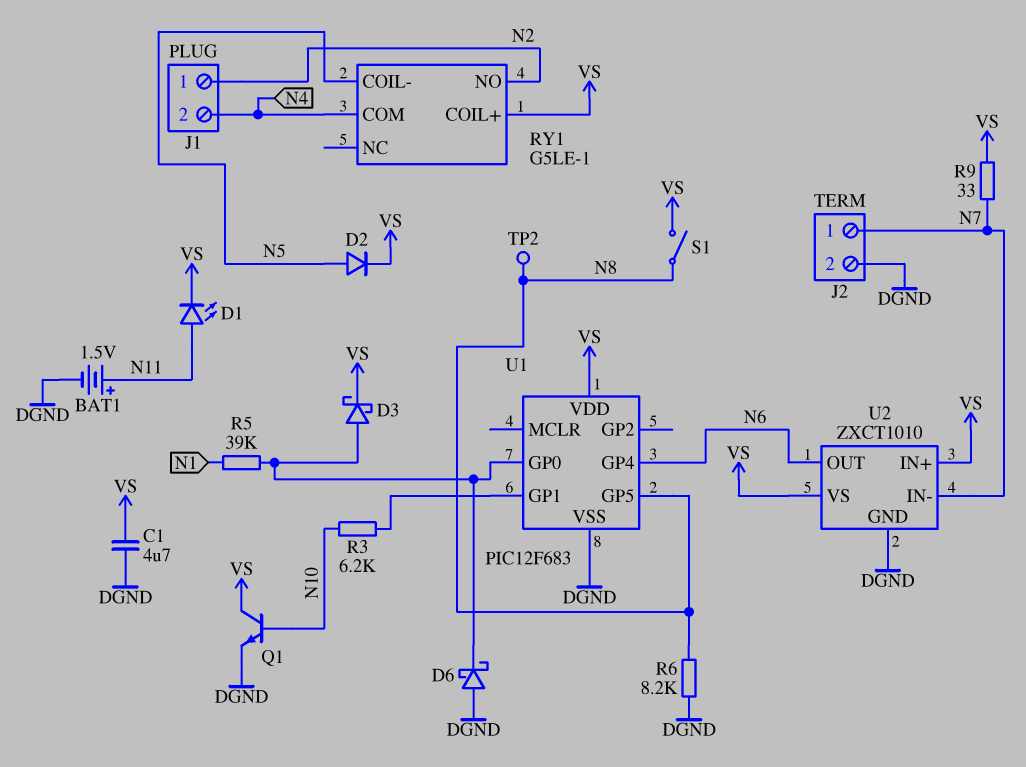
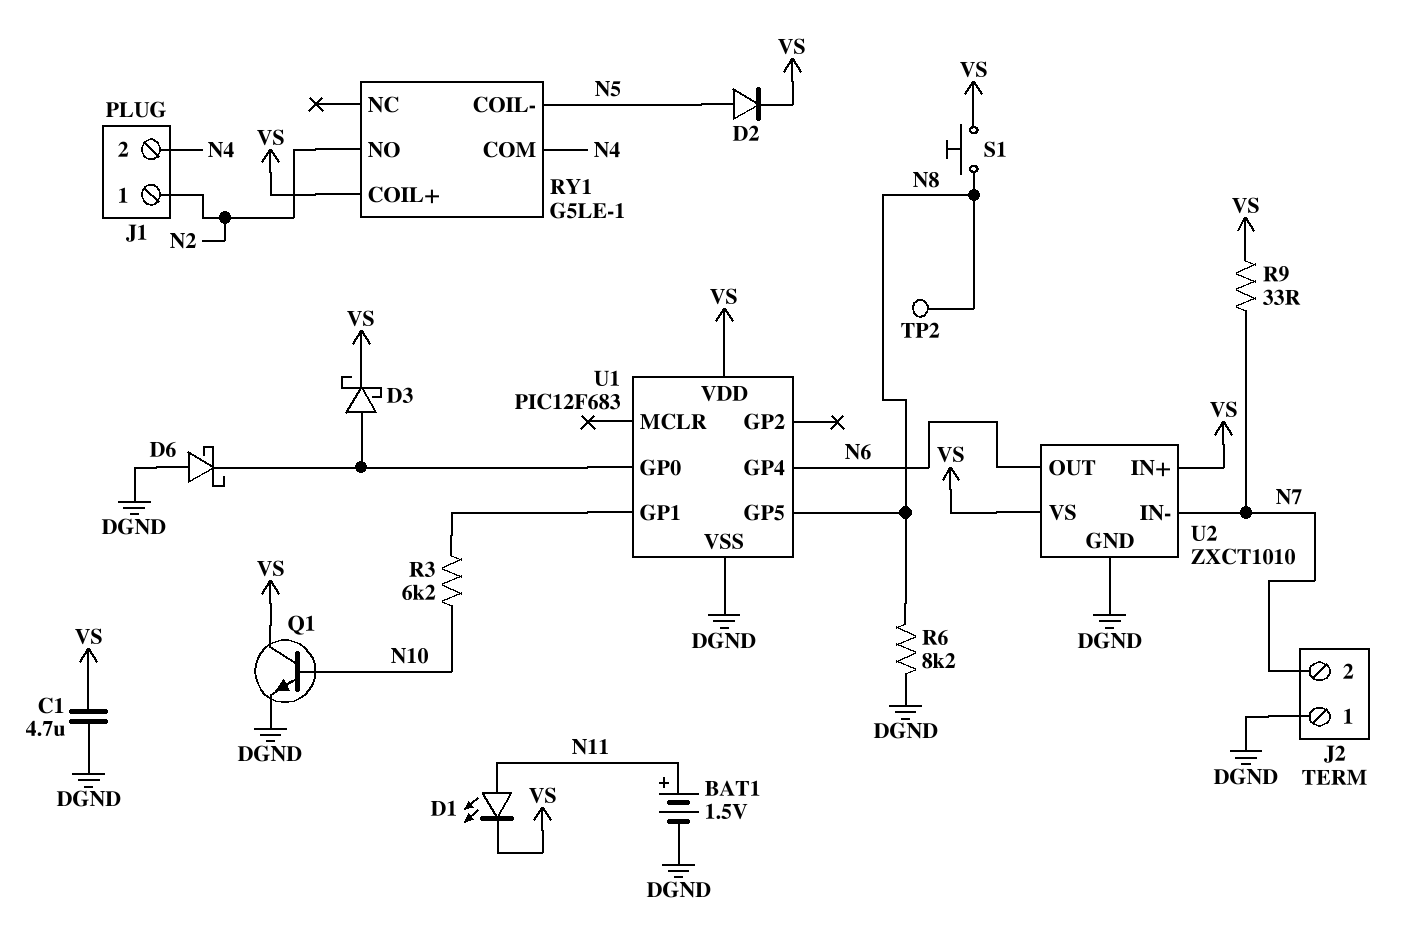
J2 pin 1: N7 -> DGND
J2 pin 2: DGND -> N7
R5: 39k (N1, U1/GP0) -> none
S1: switch (N8, VS) -> button (N8, VS)

